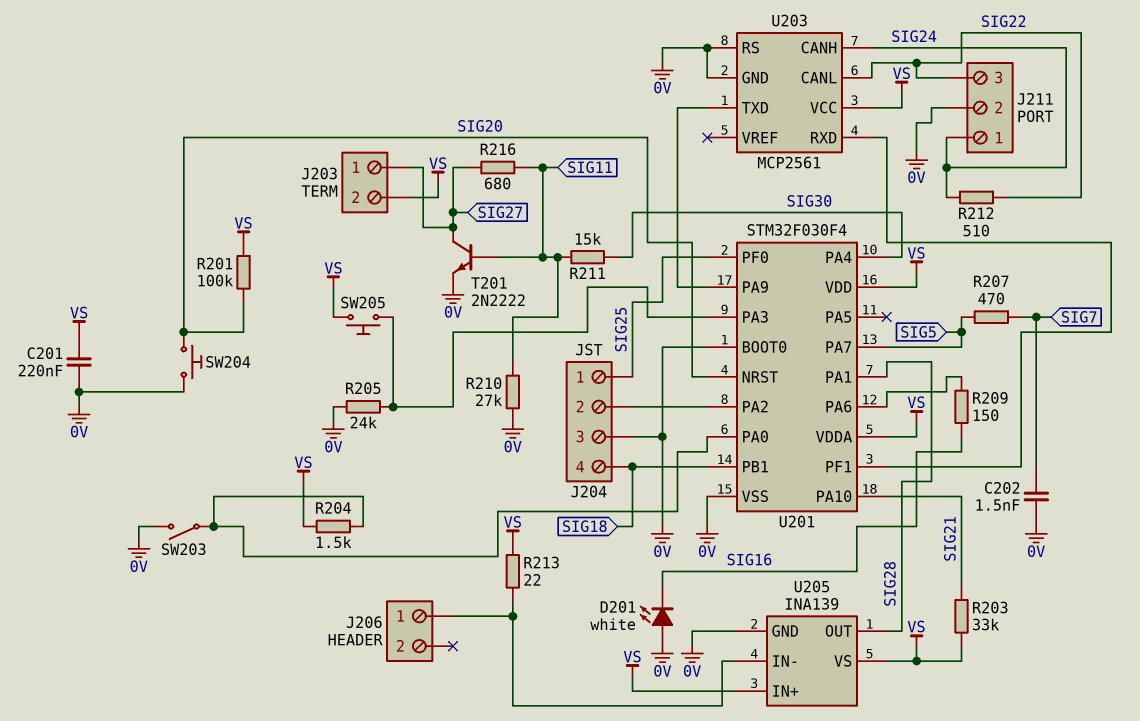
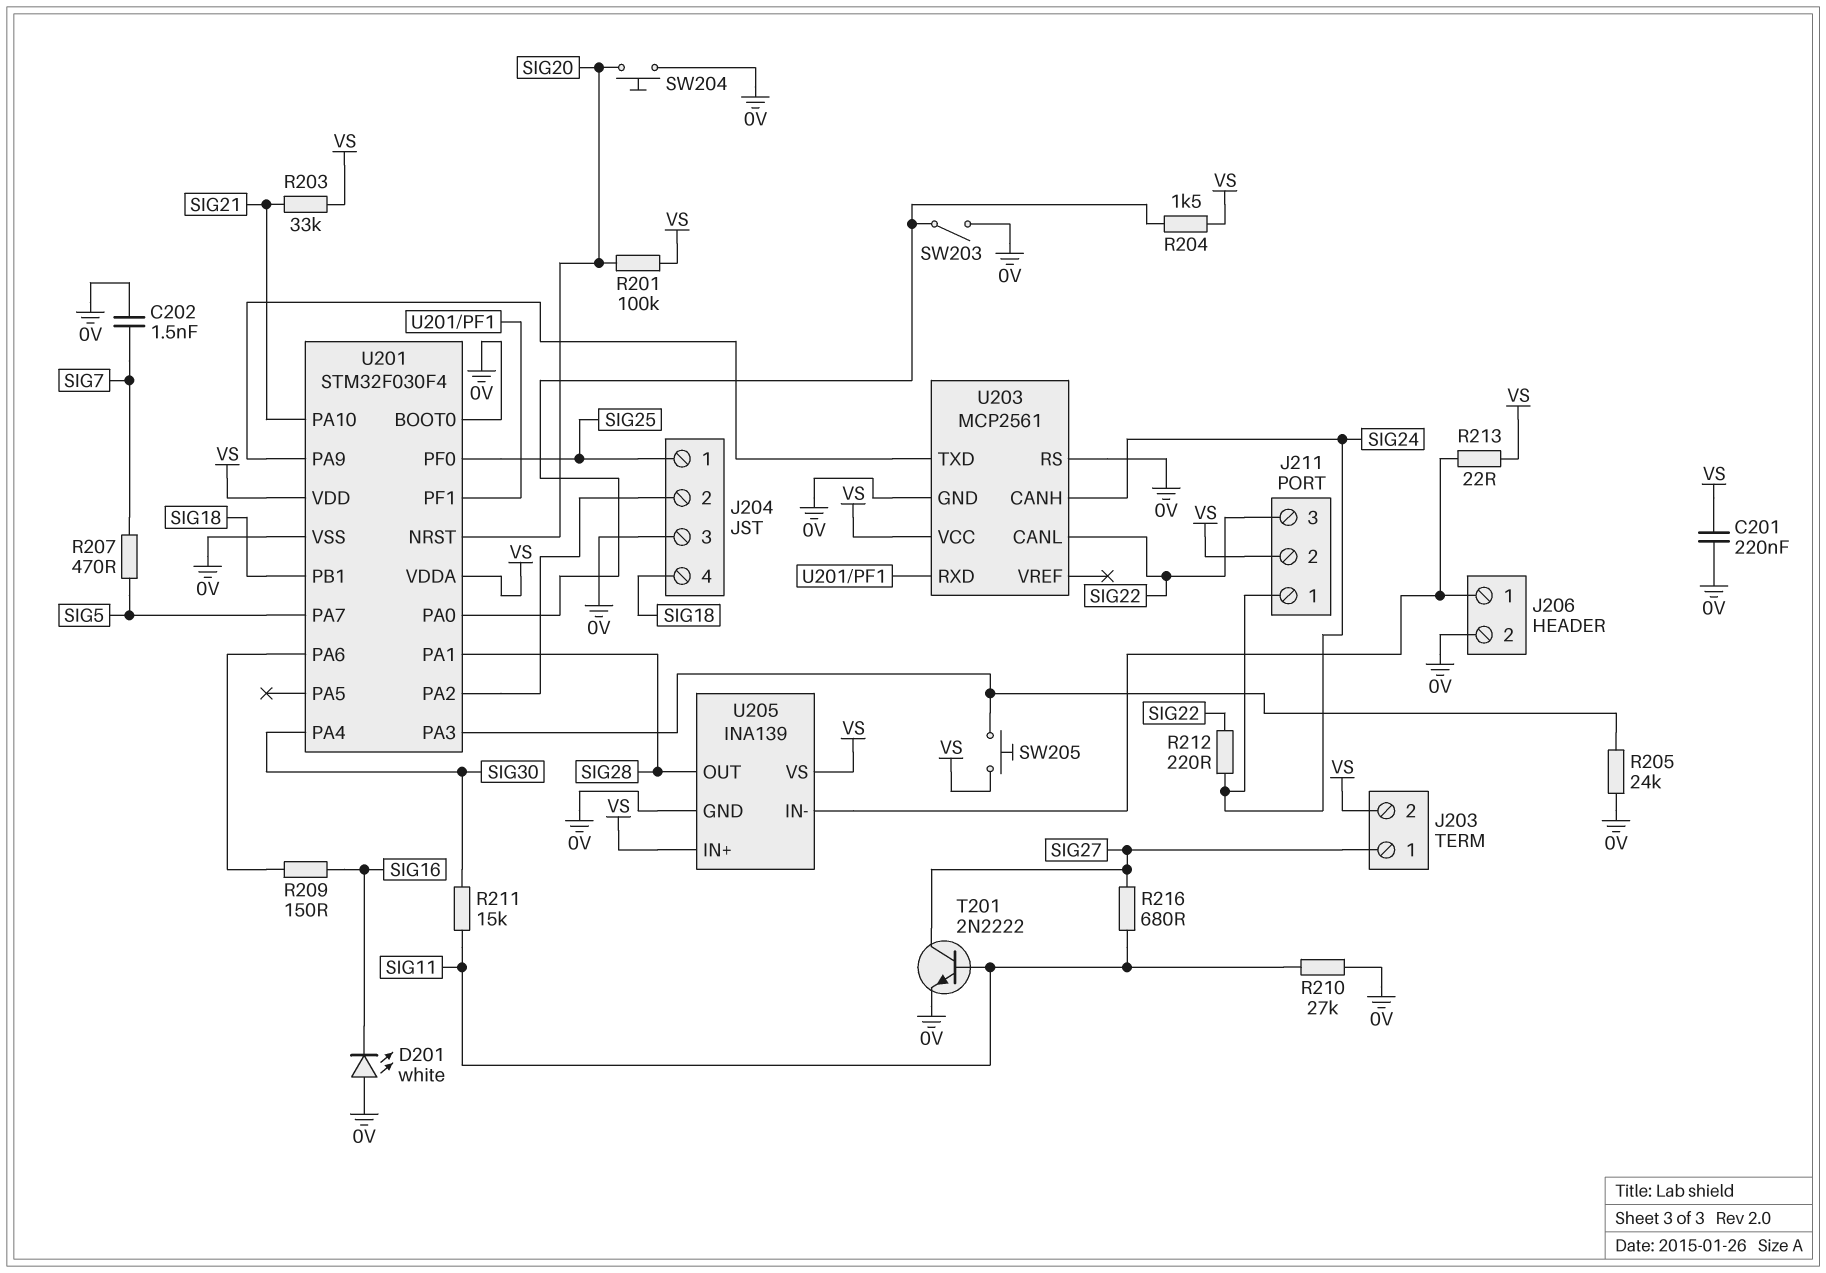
J206 pin 2: none -> 0V
J211 pin 2: 0V -> VS
R212: 510 (SIG22, SIG24) -> 220 (SIG22, SIG24)

